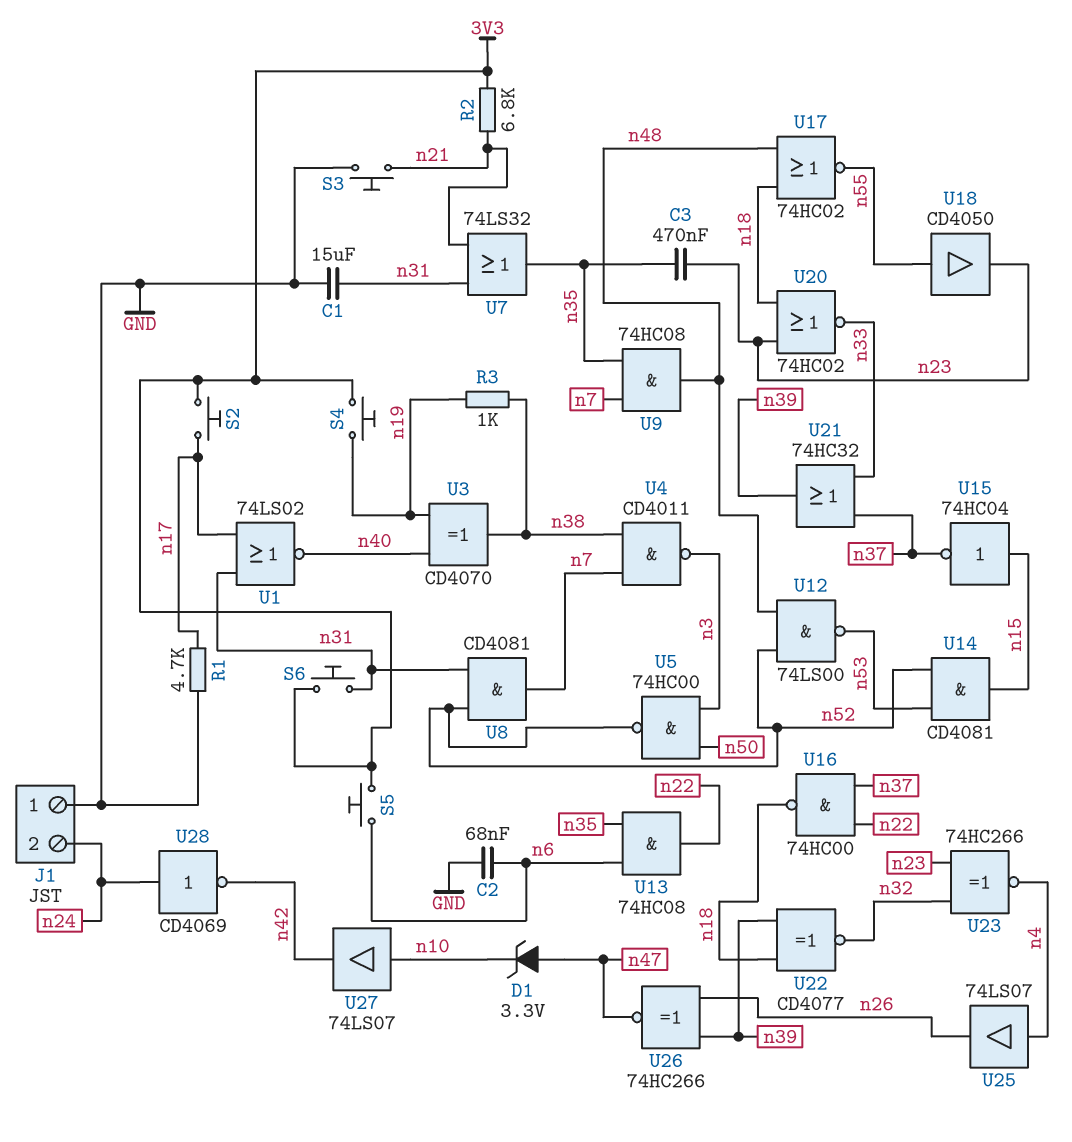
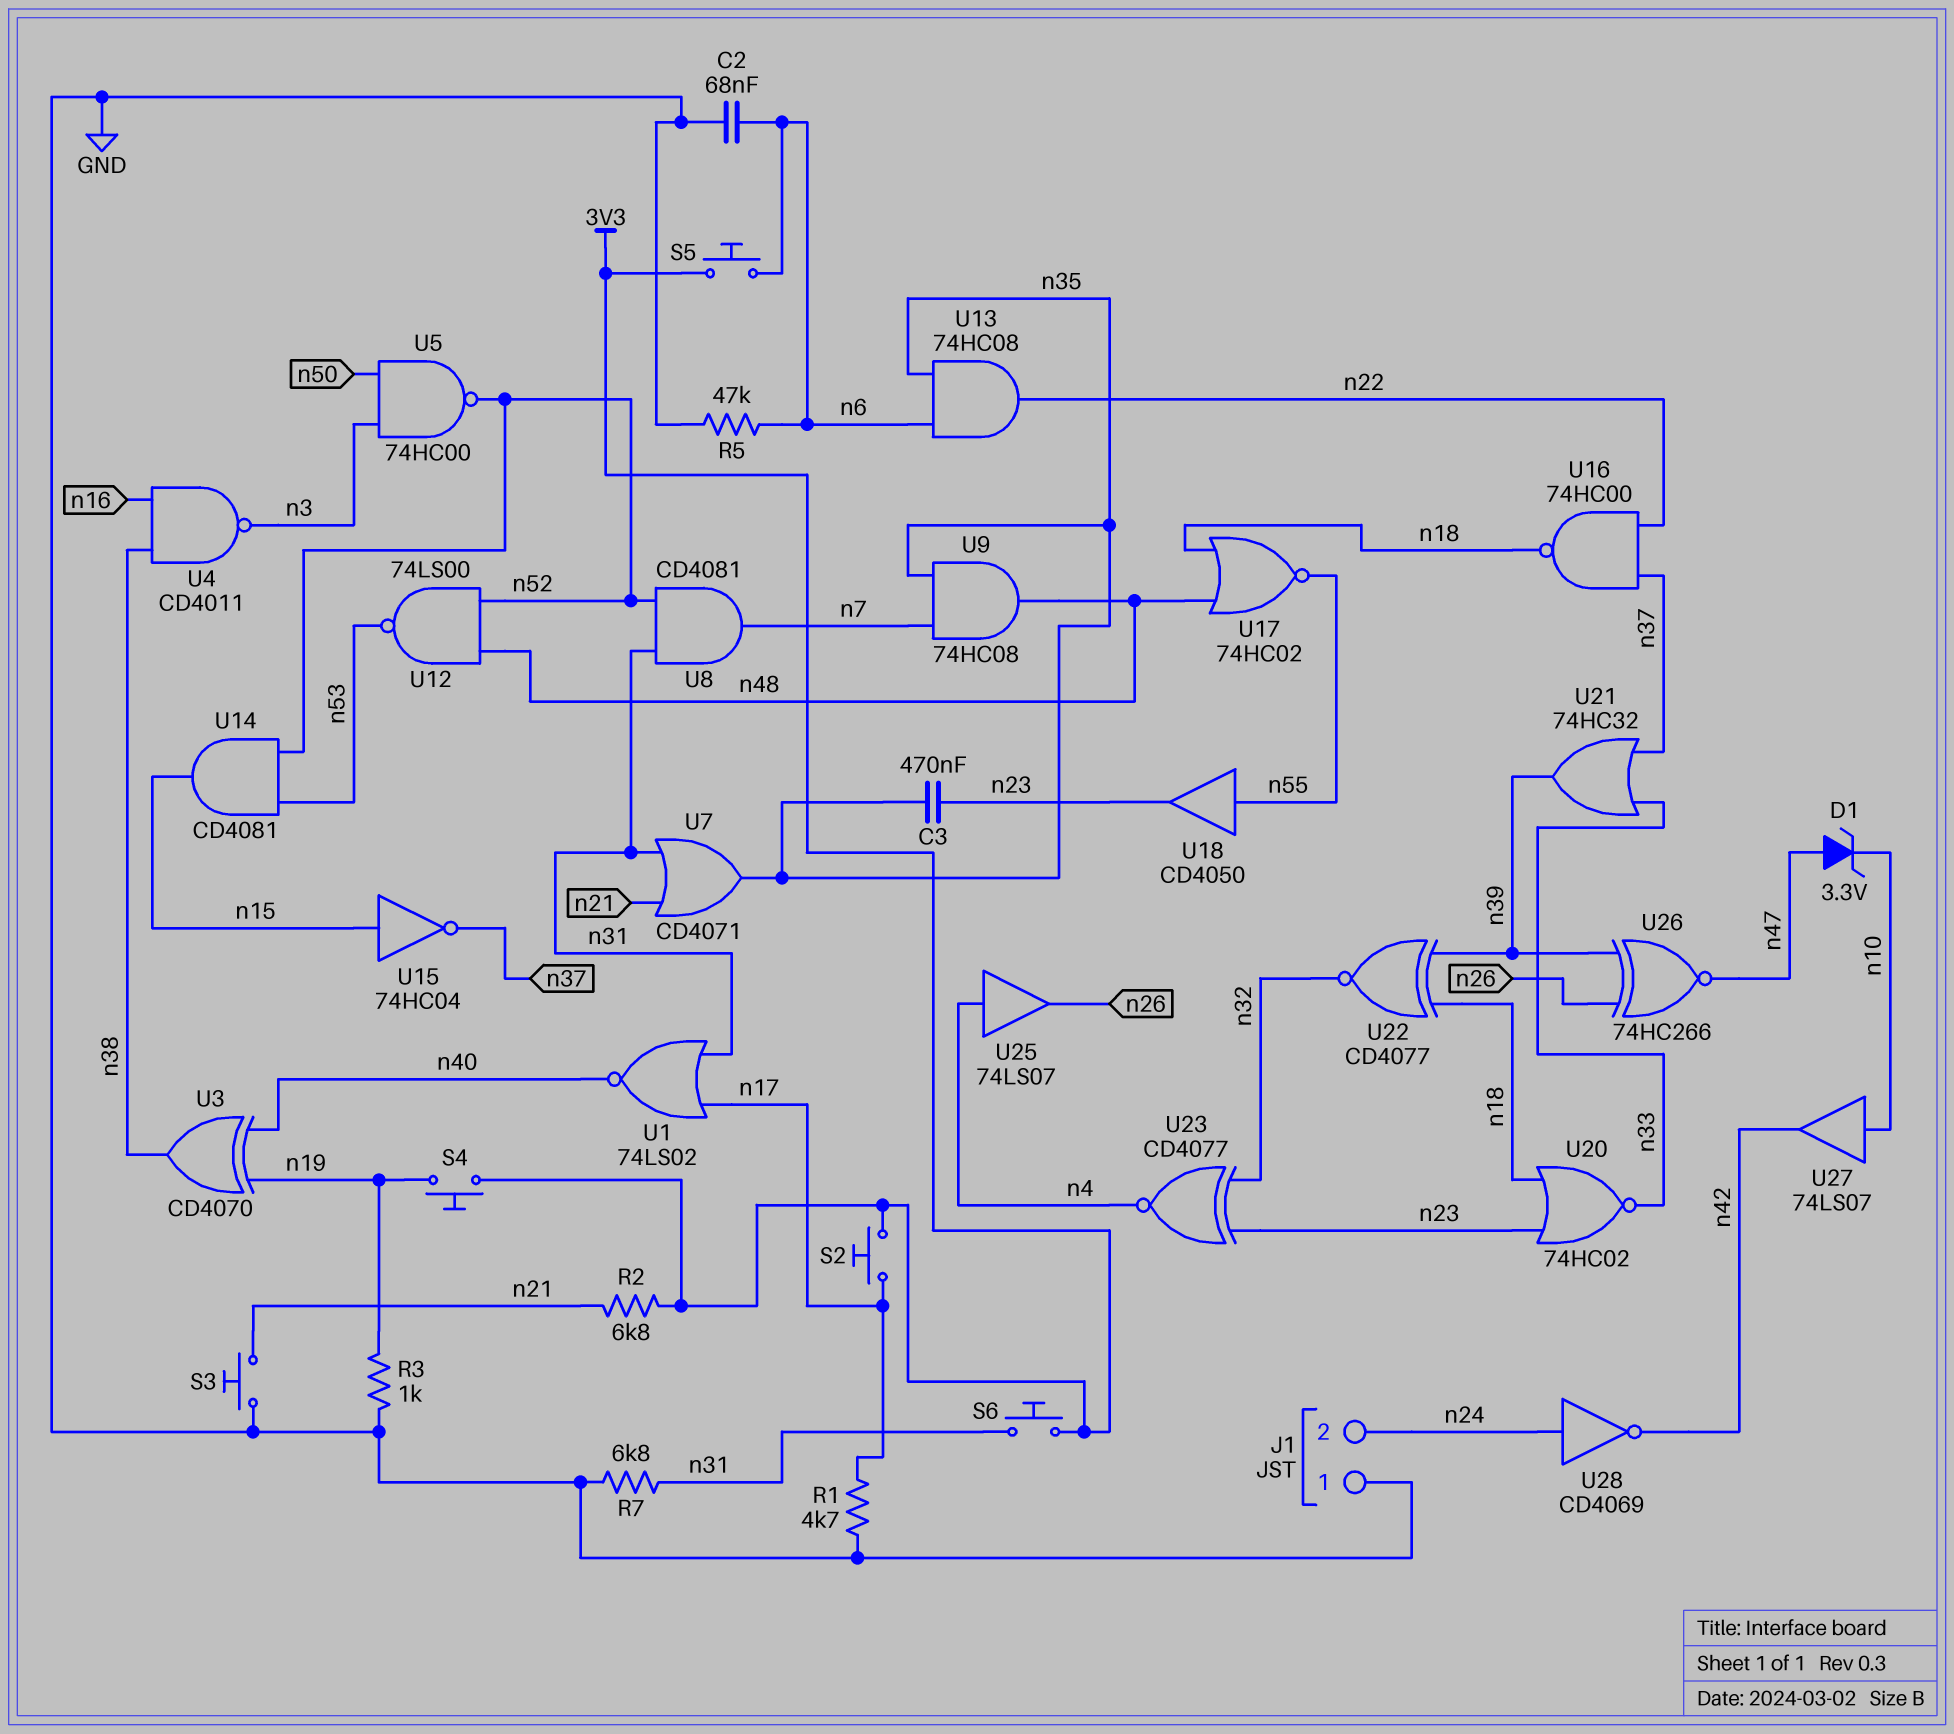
C1: 15uF (GND, n31) -> none
R3: 1k (n19, n38) -> 1k (GND, n19)
R5: none -> 47k (GND, n6)
R7: none -> 6.8k (GND, n31)
U4: NAND CD4011 (in n7, in n38, out n3) -> NAND CD4011 (in n16, in n38, out n3)
U7: OR 74LS32 (in n21, in n31, out n35) -> OR CD4071 (in n21, in n31, out n35)
U23: XNOR 74HC266 (in n23, in n32, out n4) -> XNOR CD4077 (in n23, in n32, out n4)

